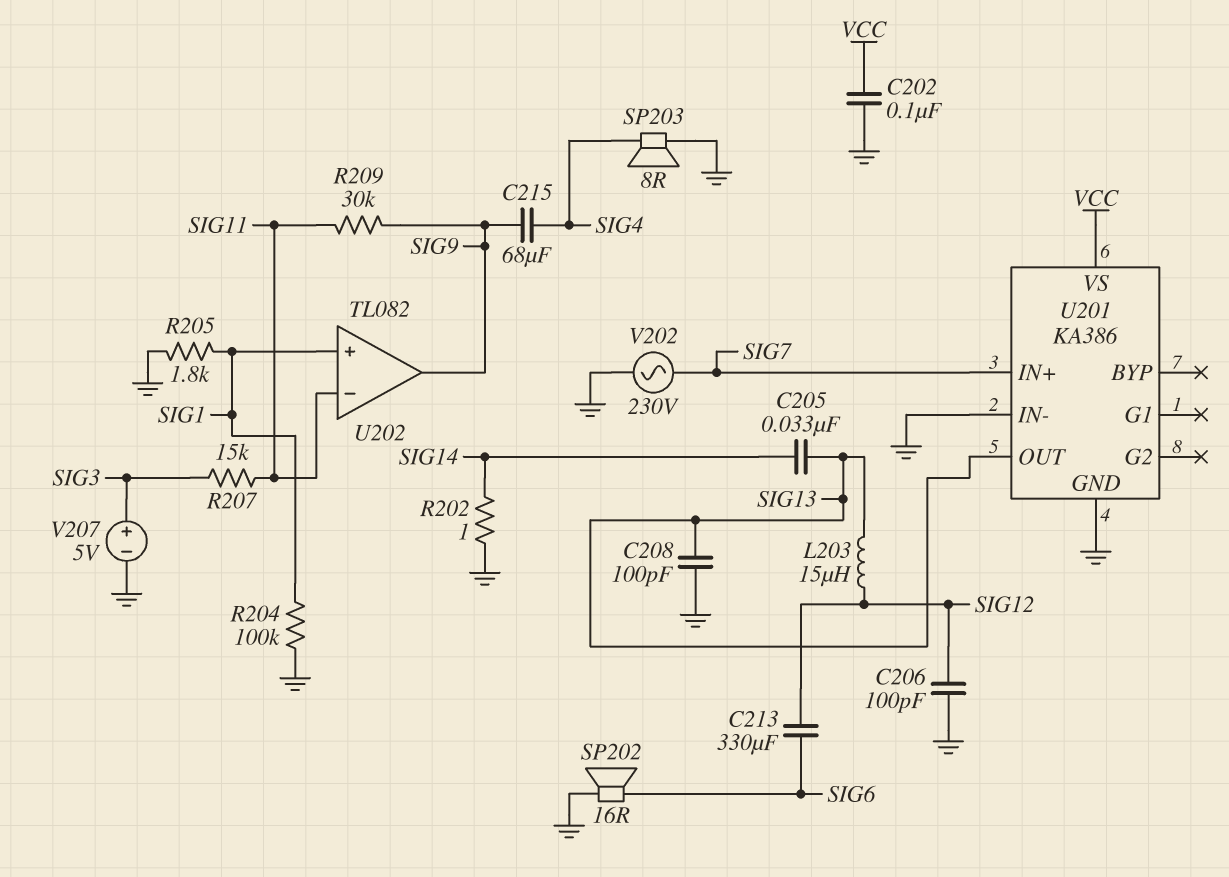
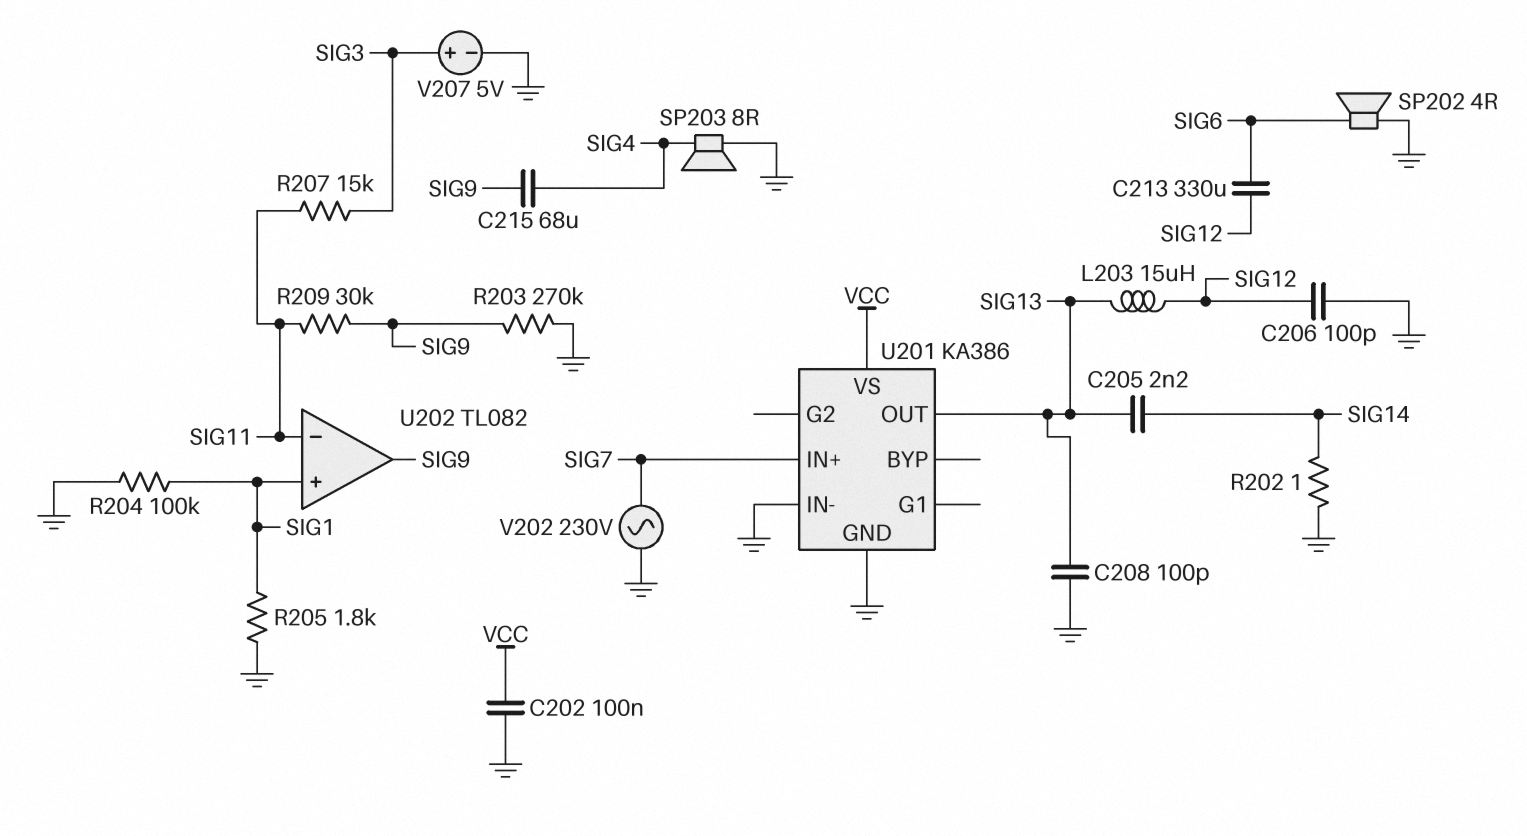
C205: 33nF (SIG13, SIG14) -> 2.2nF (SIG13, SIG14)
R203: none -> 270k (GND, SIG9)
SP202: speaker 16R (GND, SIG6) -> speaker 4R (GND, SIG6)

